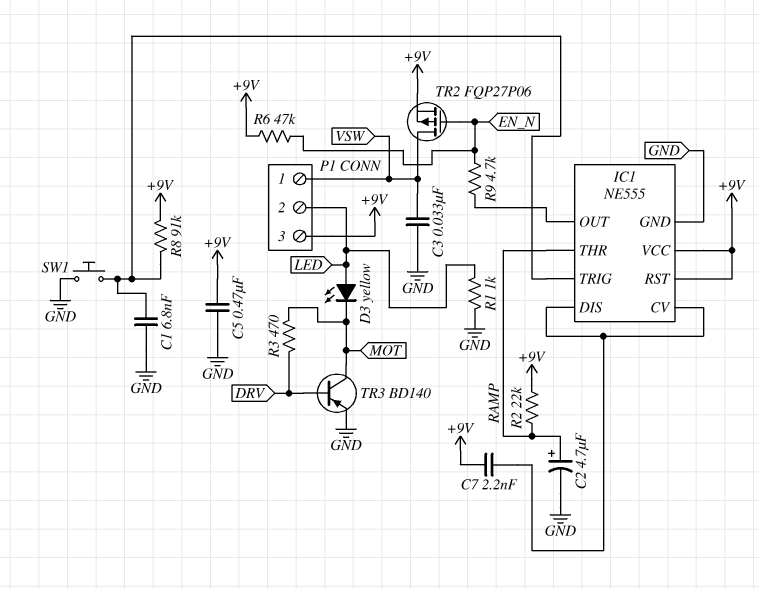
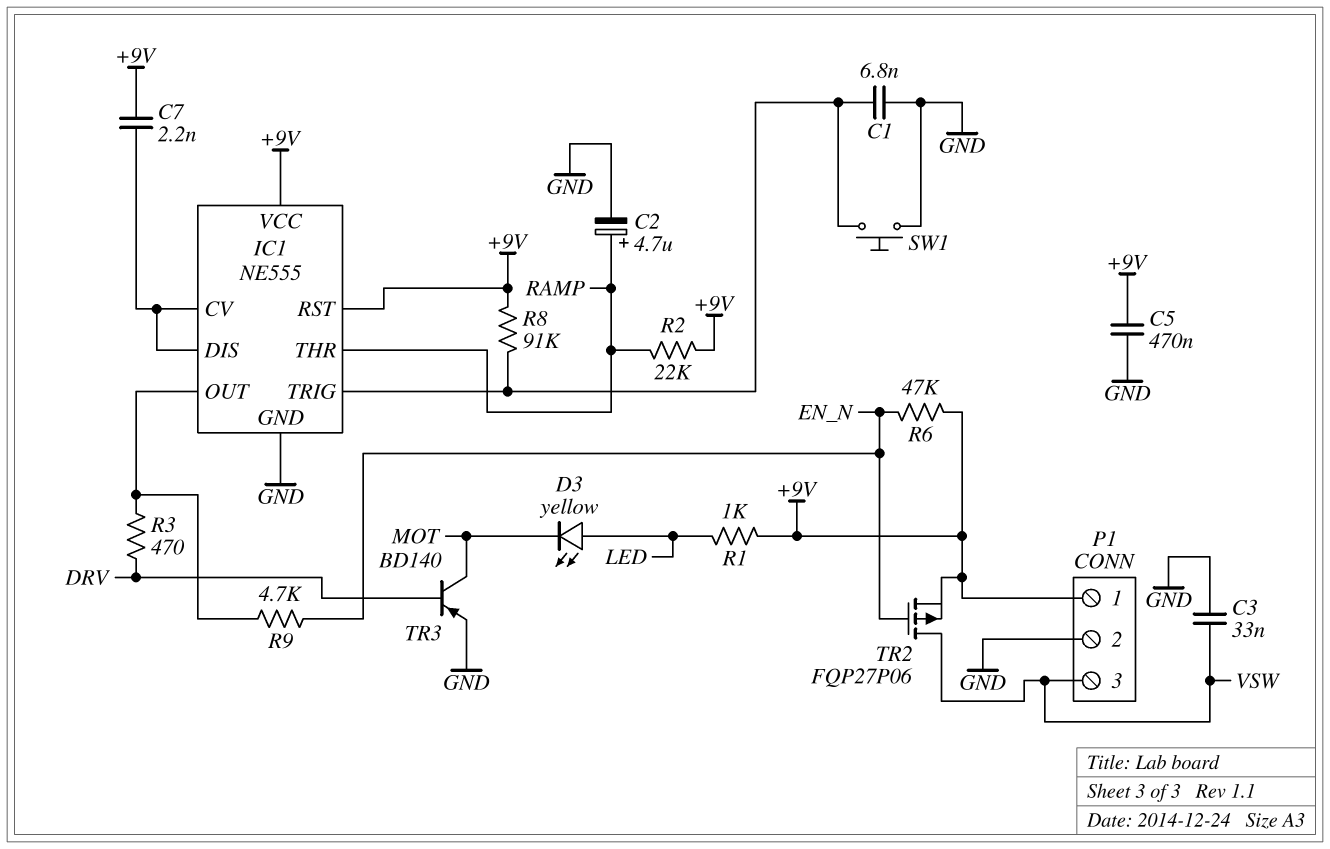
P1 pin 1: VSW -> +9V
P1 pin 2: LED -> GND
P1 pin 3: +9V -> VSW
R1: 1k (GND, LED) -> 1k (+9V, LED)
R3: 470 (DRV, MOT) -> 470 (DRV, IC1/OUT)

